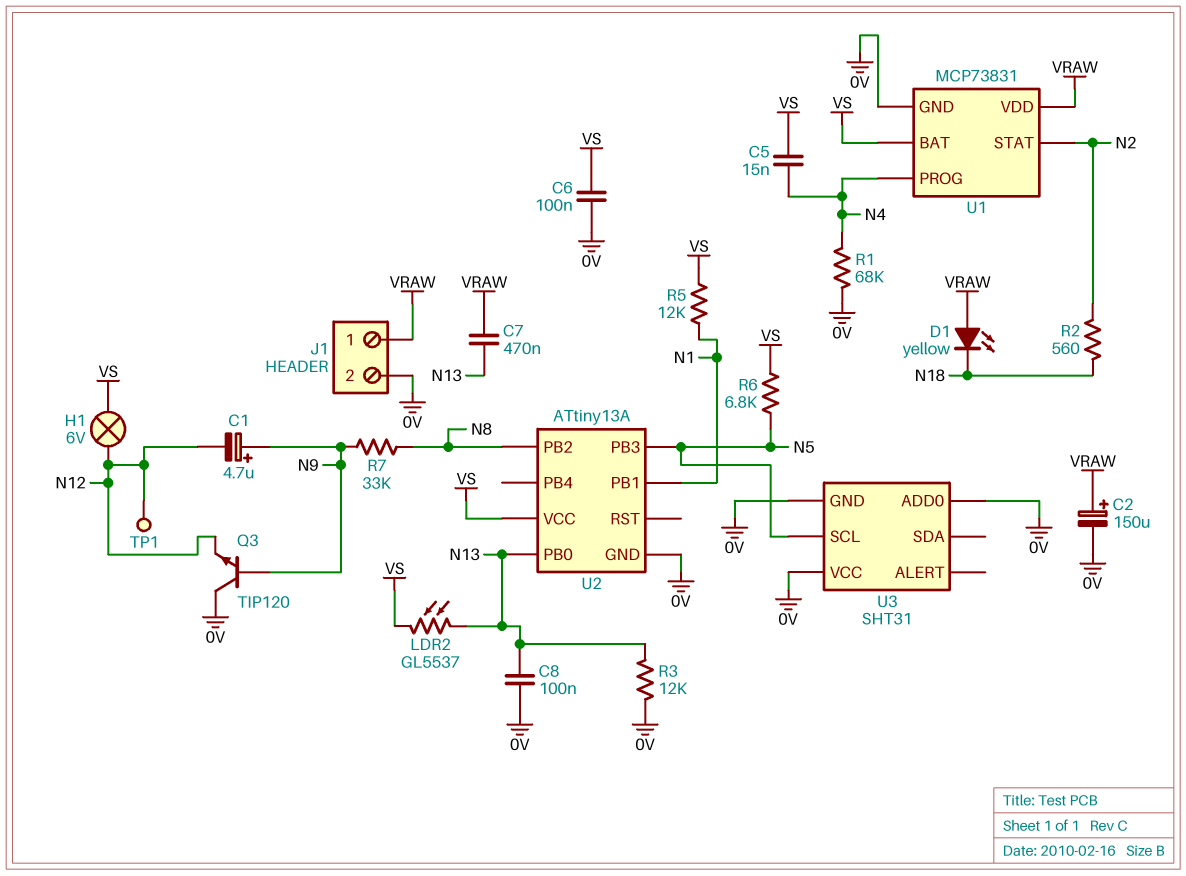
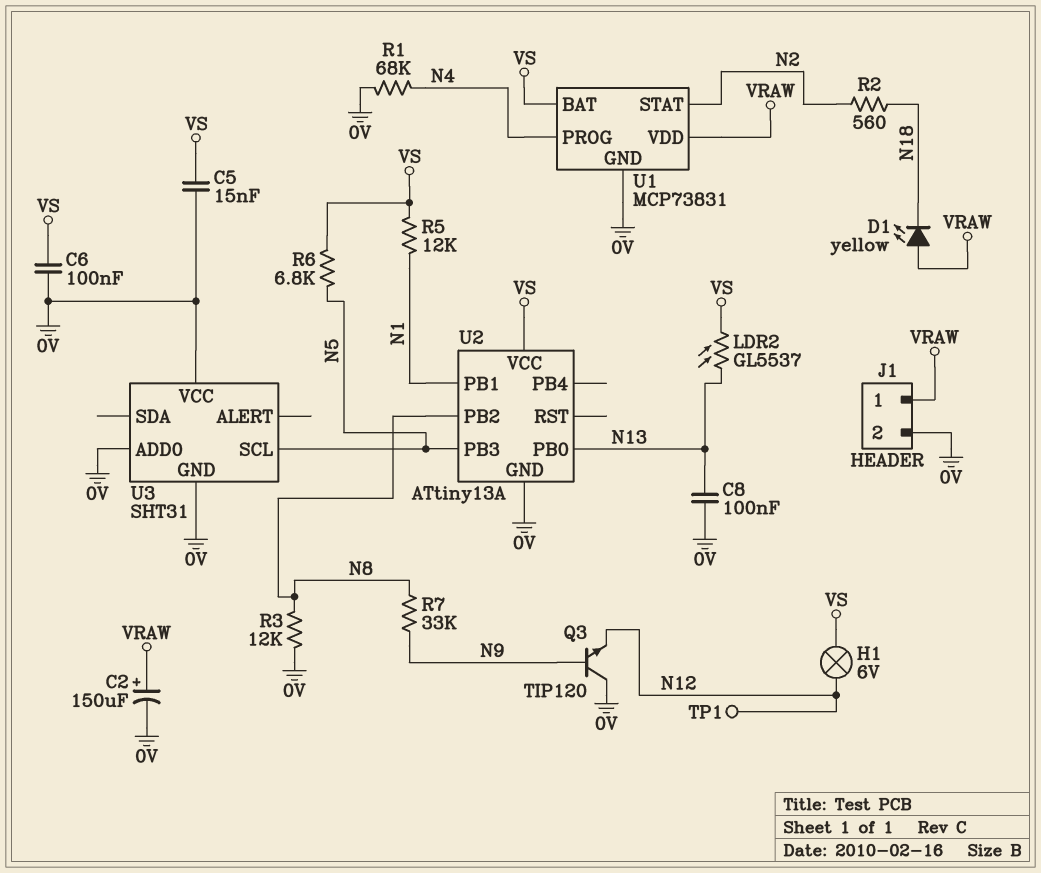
C1: 4.7uF (plus N9, minus N12) -> none
C5: 15nF (N4, VS) -> 15nF (0V, VS)
C7: 470nF (N13, VRAW) -> none
R3: 12k (0V, N13) -> 12k (0V, N8)

